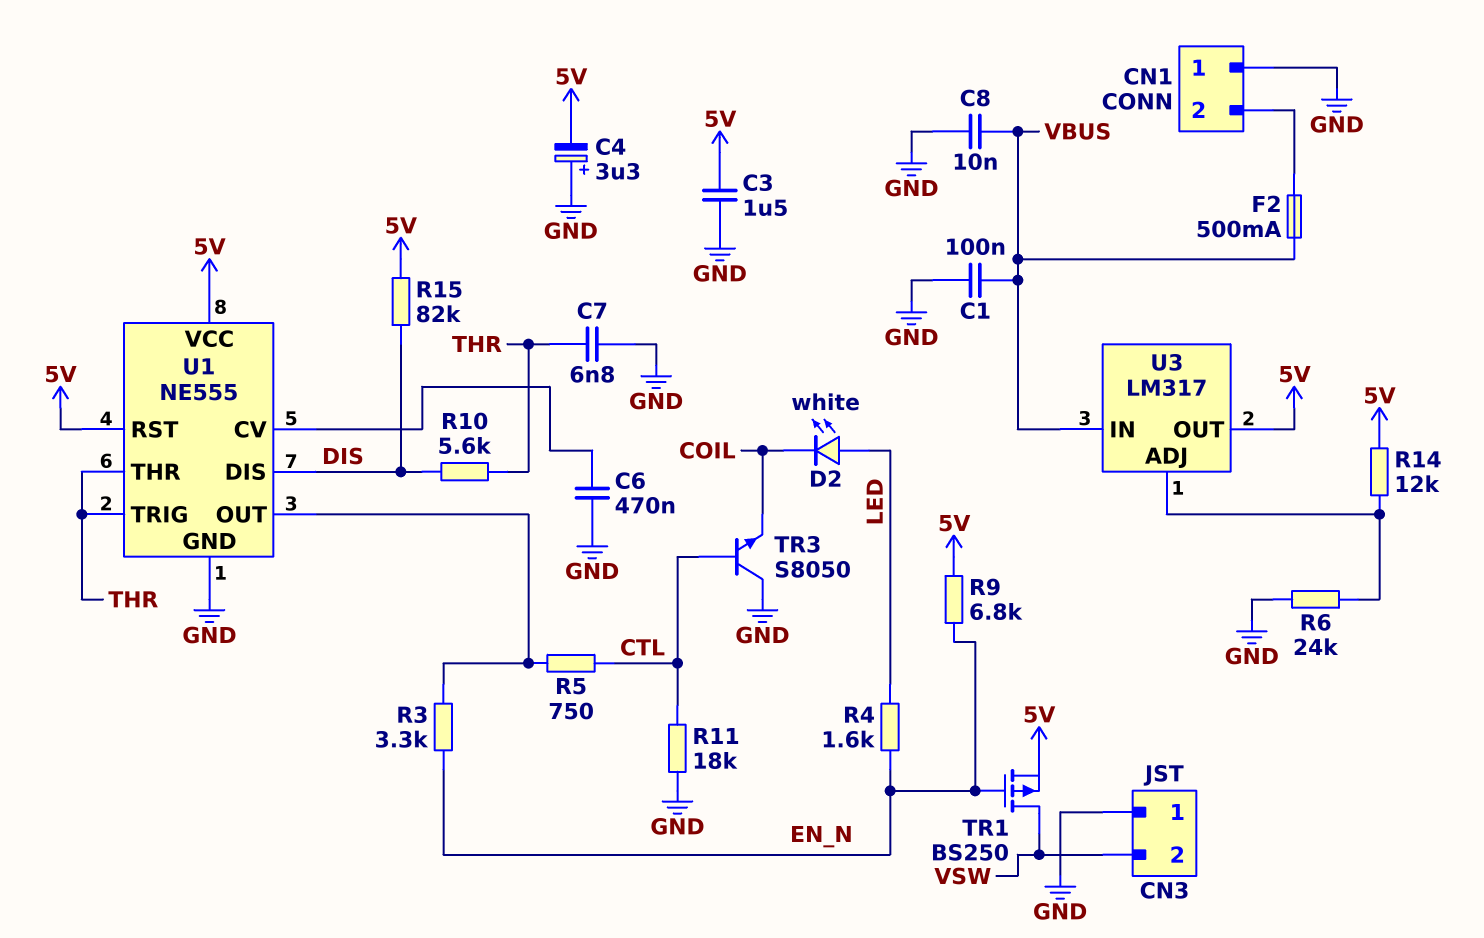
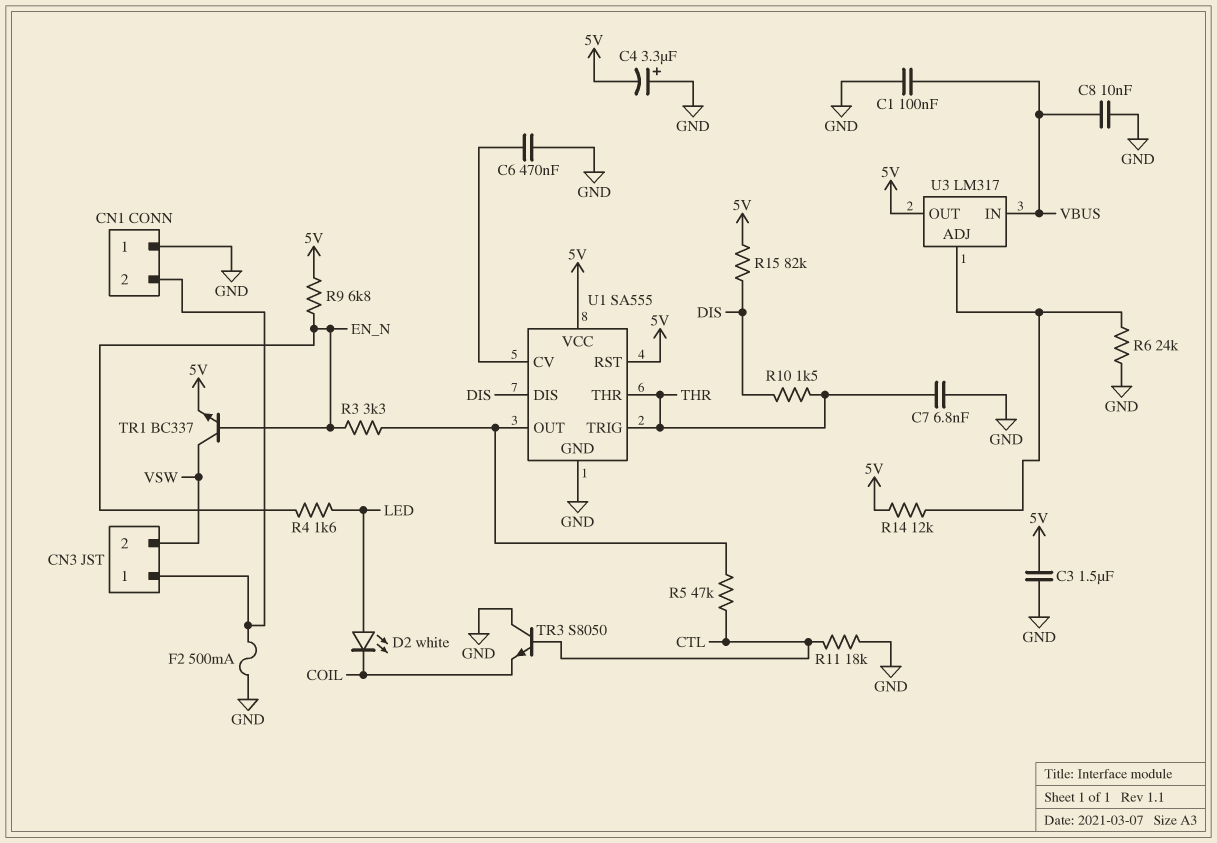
CN3 pin 1: GND -> CN1/2
F2: 500mA (CN1/2, VBUS) -> 500mA (CN1/2, GND)
R5: 750 (CTL, U1/OUT) -> 47k (CTL, U1/OUT)
R10: 5.6k (DIS, THR) -> 1.5k (DIS, THR)
TR1: PMOS BS250 (G EN_N, D VSW, S 5V) -> NPN BC337 (B EN_N, C VSW, E 5V)
U1: NE555 -> SA555

